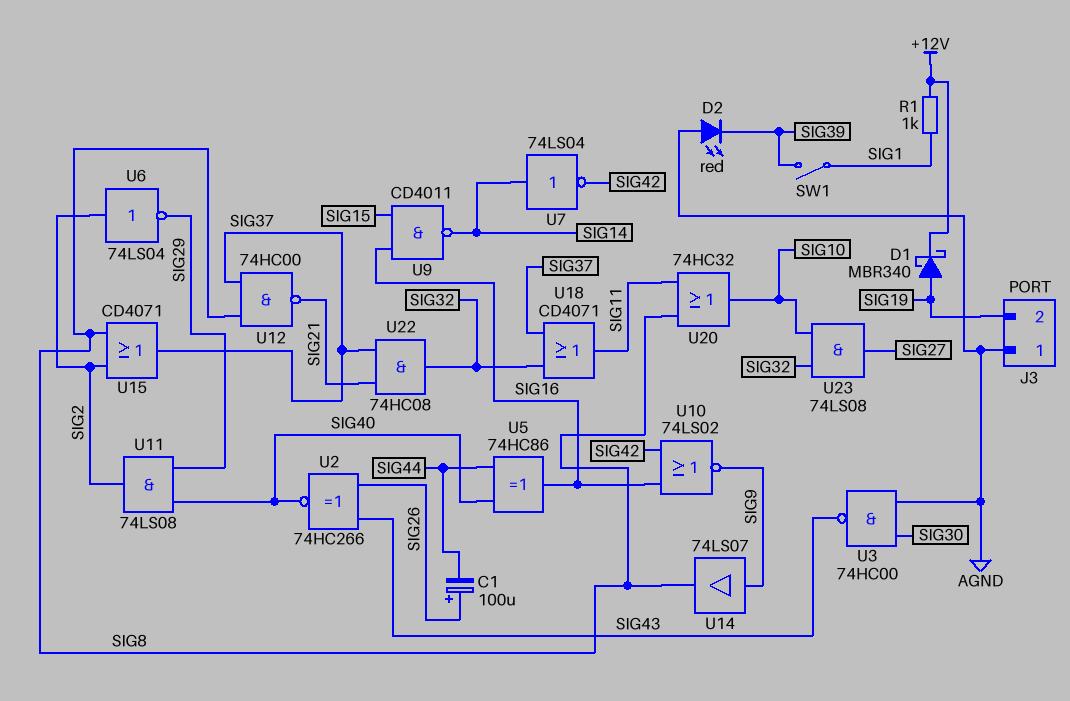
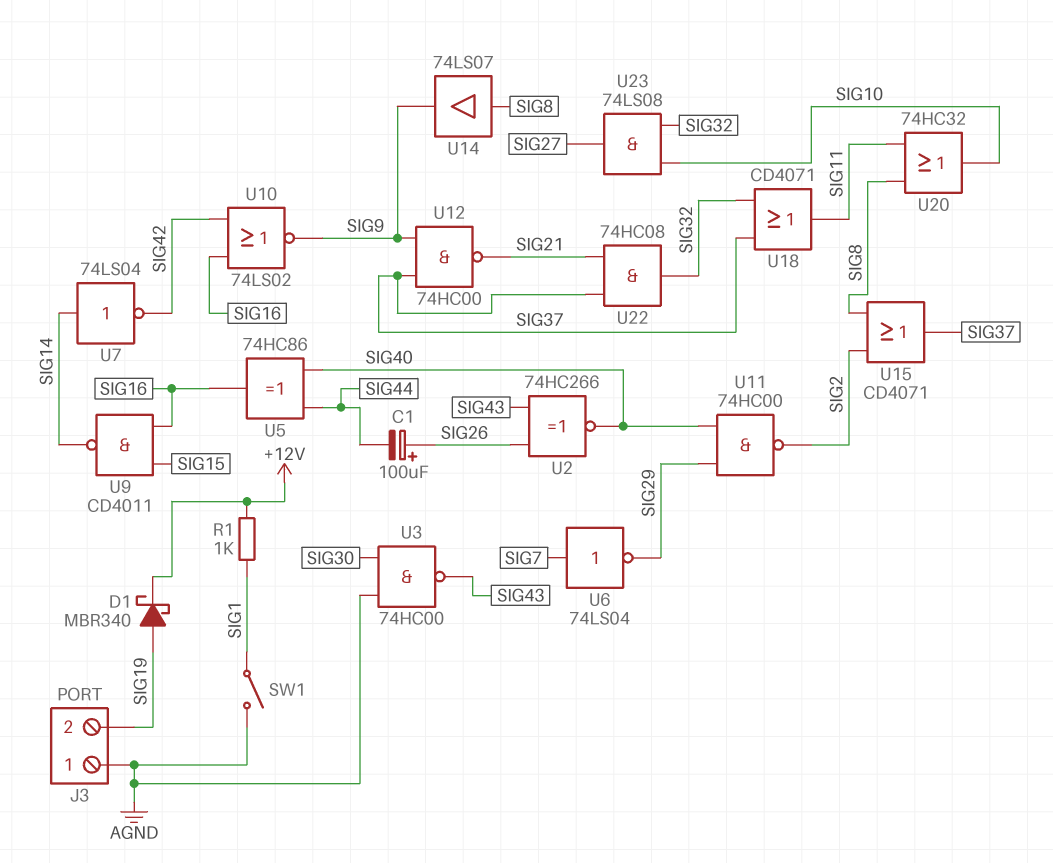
D2: LED red (A AGND, K SIG39) -> none
SW1: switch (SIG1, SIG39) -> switch (AGND, SIG1)
U6: NOT 74LS04 (in SIG2, out SIG29) -> NOT 74LS04 (in SIG7, out SIG29)
U11: AND 74LS08 (in SIG29, in SIG40, out SIG2) -> NAND 74HC00 (in SIG29, in SIG40, out SIG2)
U12: NAND 74HC00 (in SIG8, in SIG37, out SIG21) -> NAND 74HC00 (in SIG9, in SIG37, out SIG21)
U14: buffer 74LS07 (in SIG9, out SIG8) -> buffer 74LS07 (in SIG8, out SIG9)

